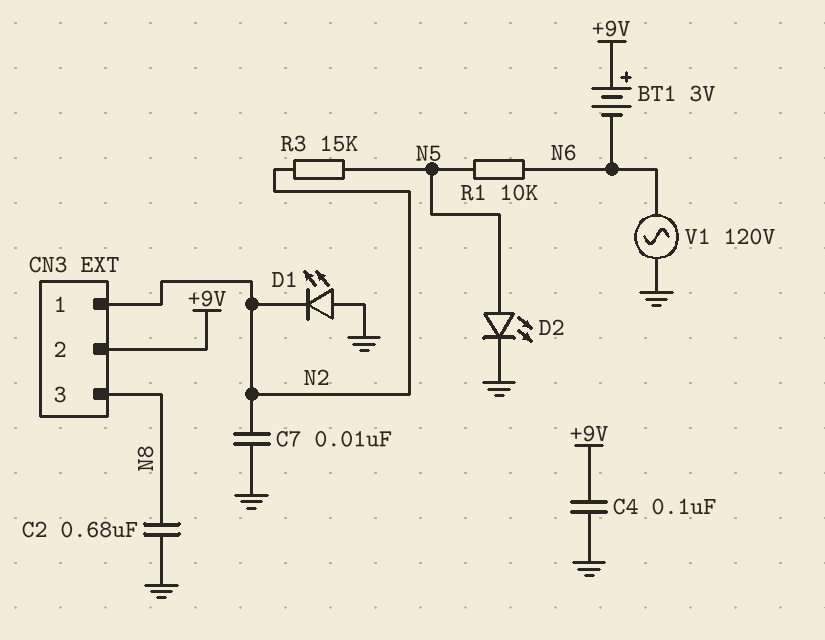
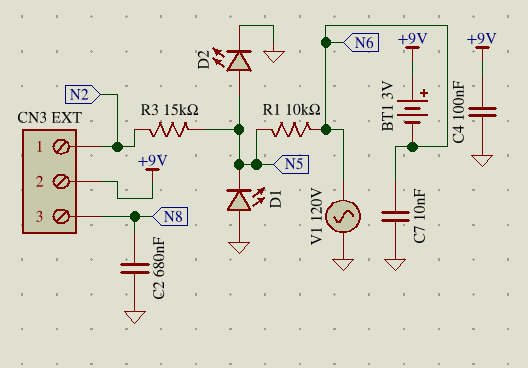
C7: 10nF (GND, N2) -> 10nF (GND, N6)
D1: LED (A GND, K N2) -> LED (A GND, K N5)

